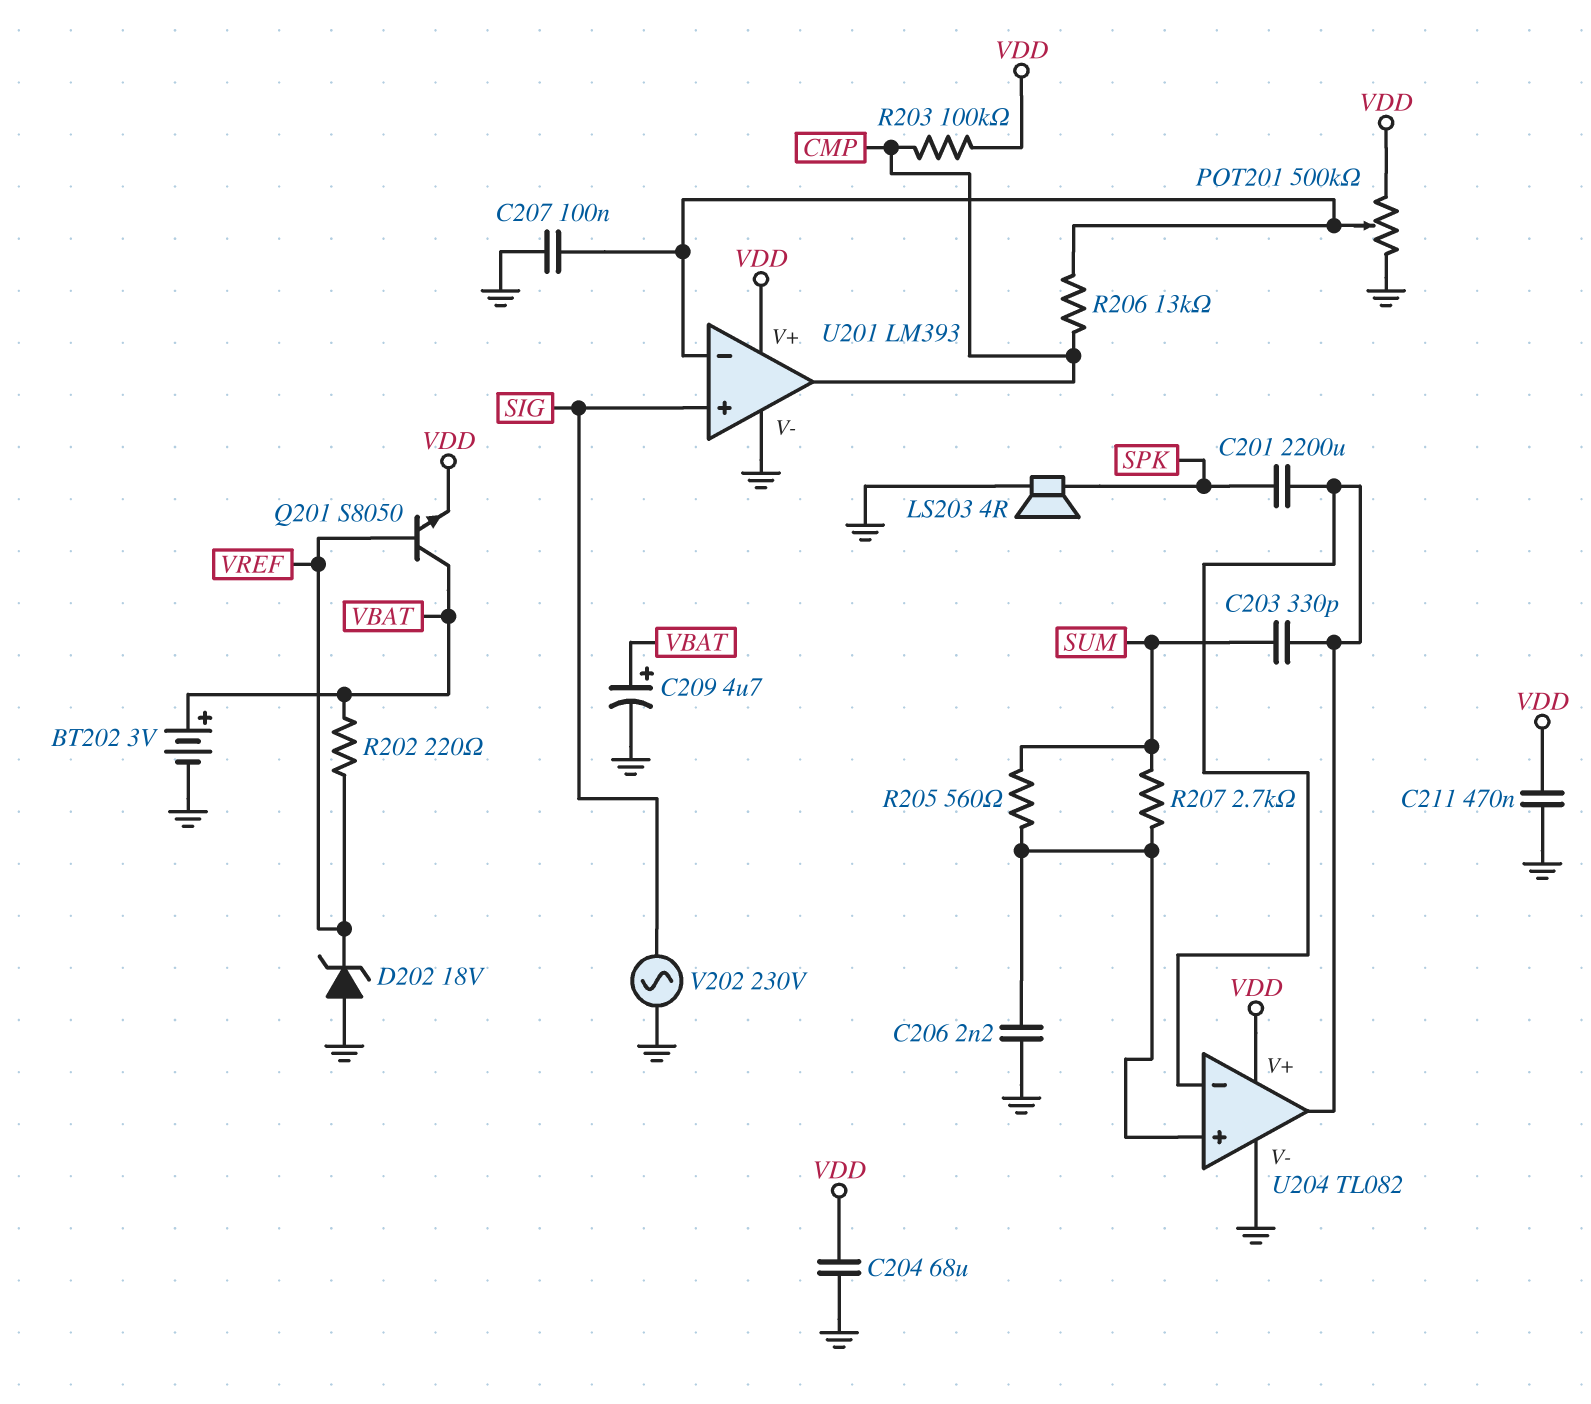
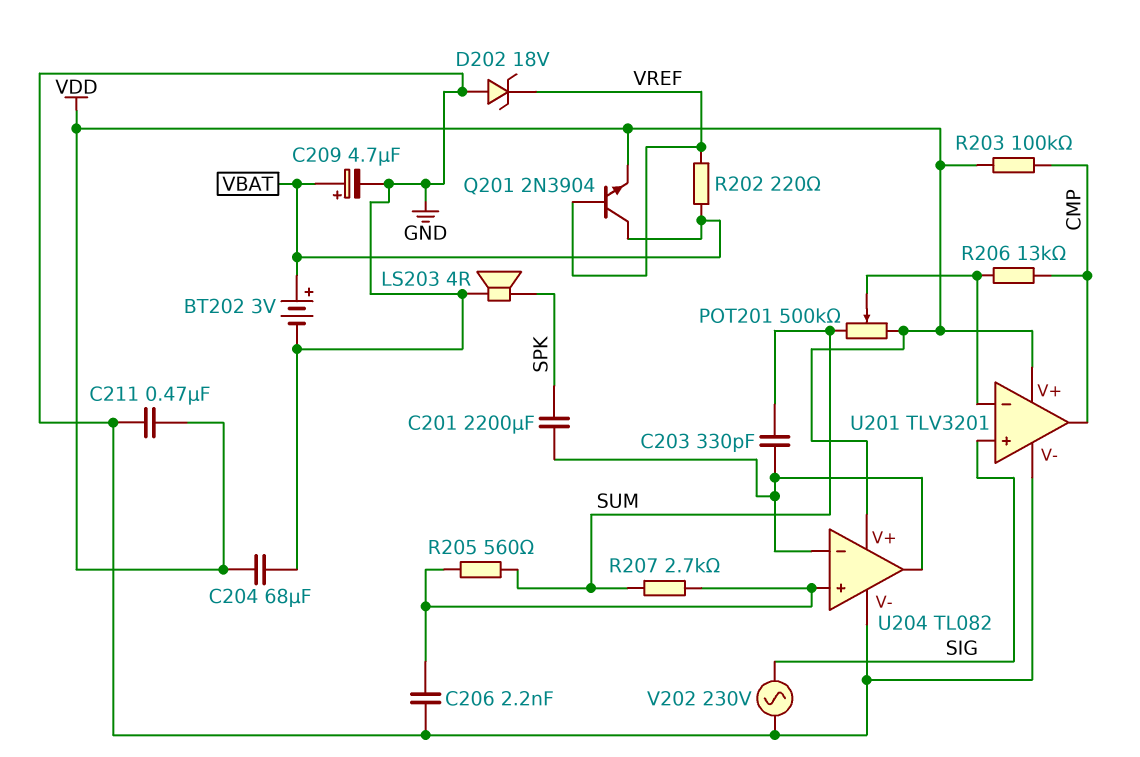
C207: 100nF (GND, U201/in-) -> none
POT201: 500k (GND, VDD, wiper U201/in-) -> 500k (SUM, VDD, wiper U201/in-)
Q201: NPN S8050 (B VREF, C VBAT, E VDD) -> NPN 2N3904 (B VREF, C VBAT, E VDD)
U201: LM393 -> TLV3201

